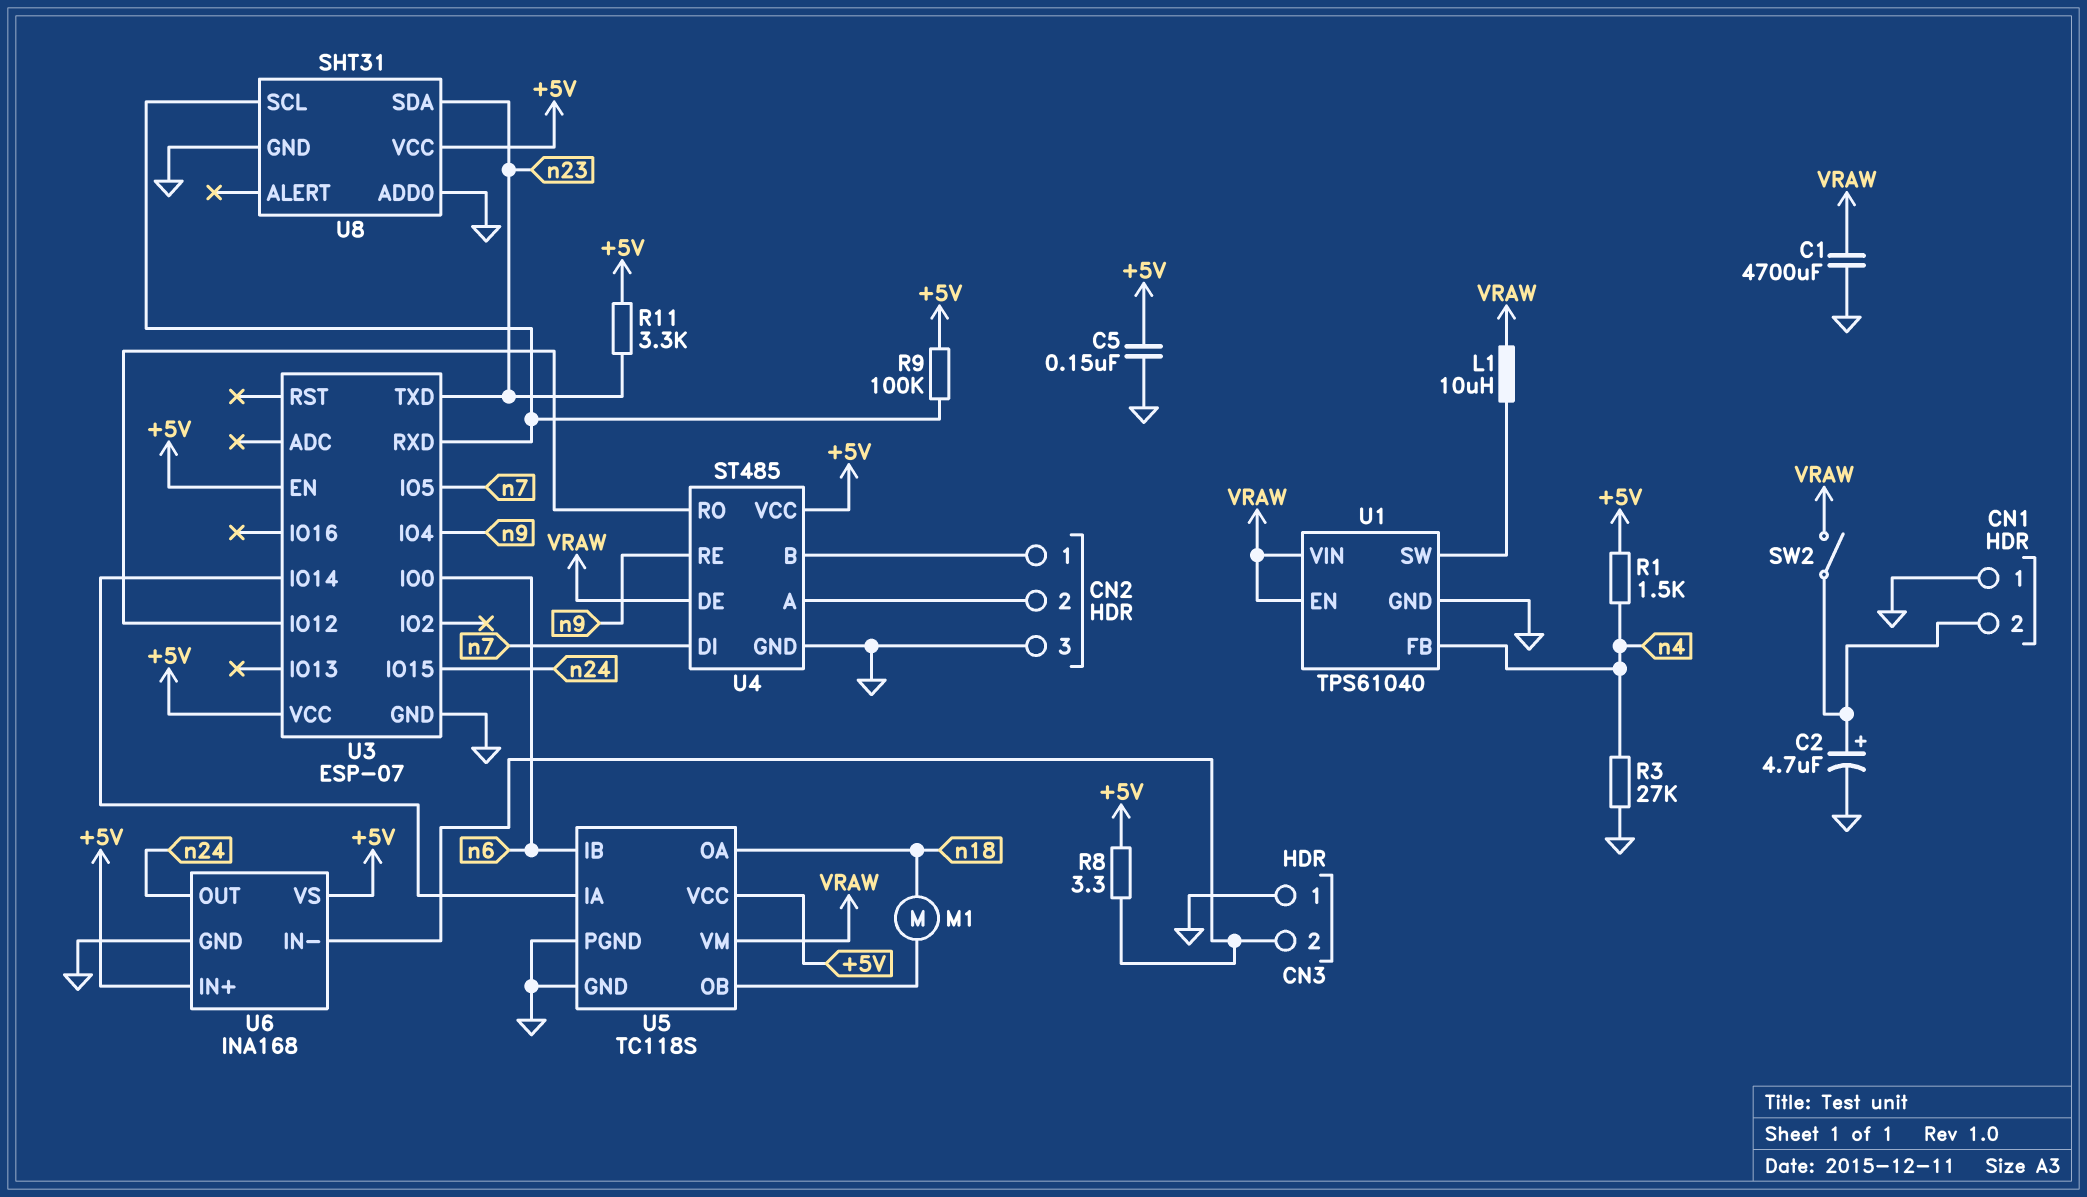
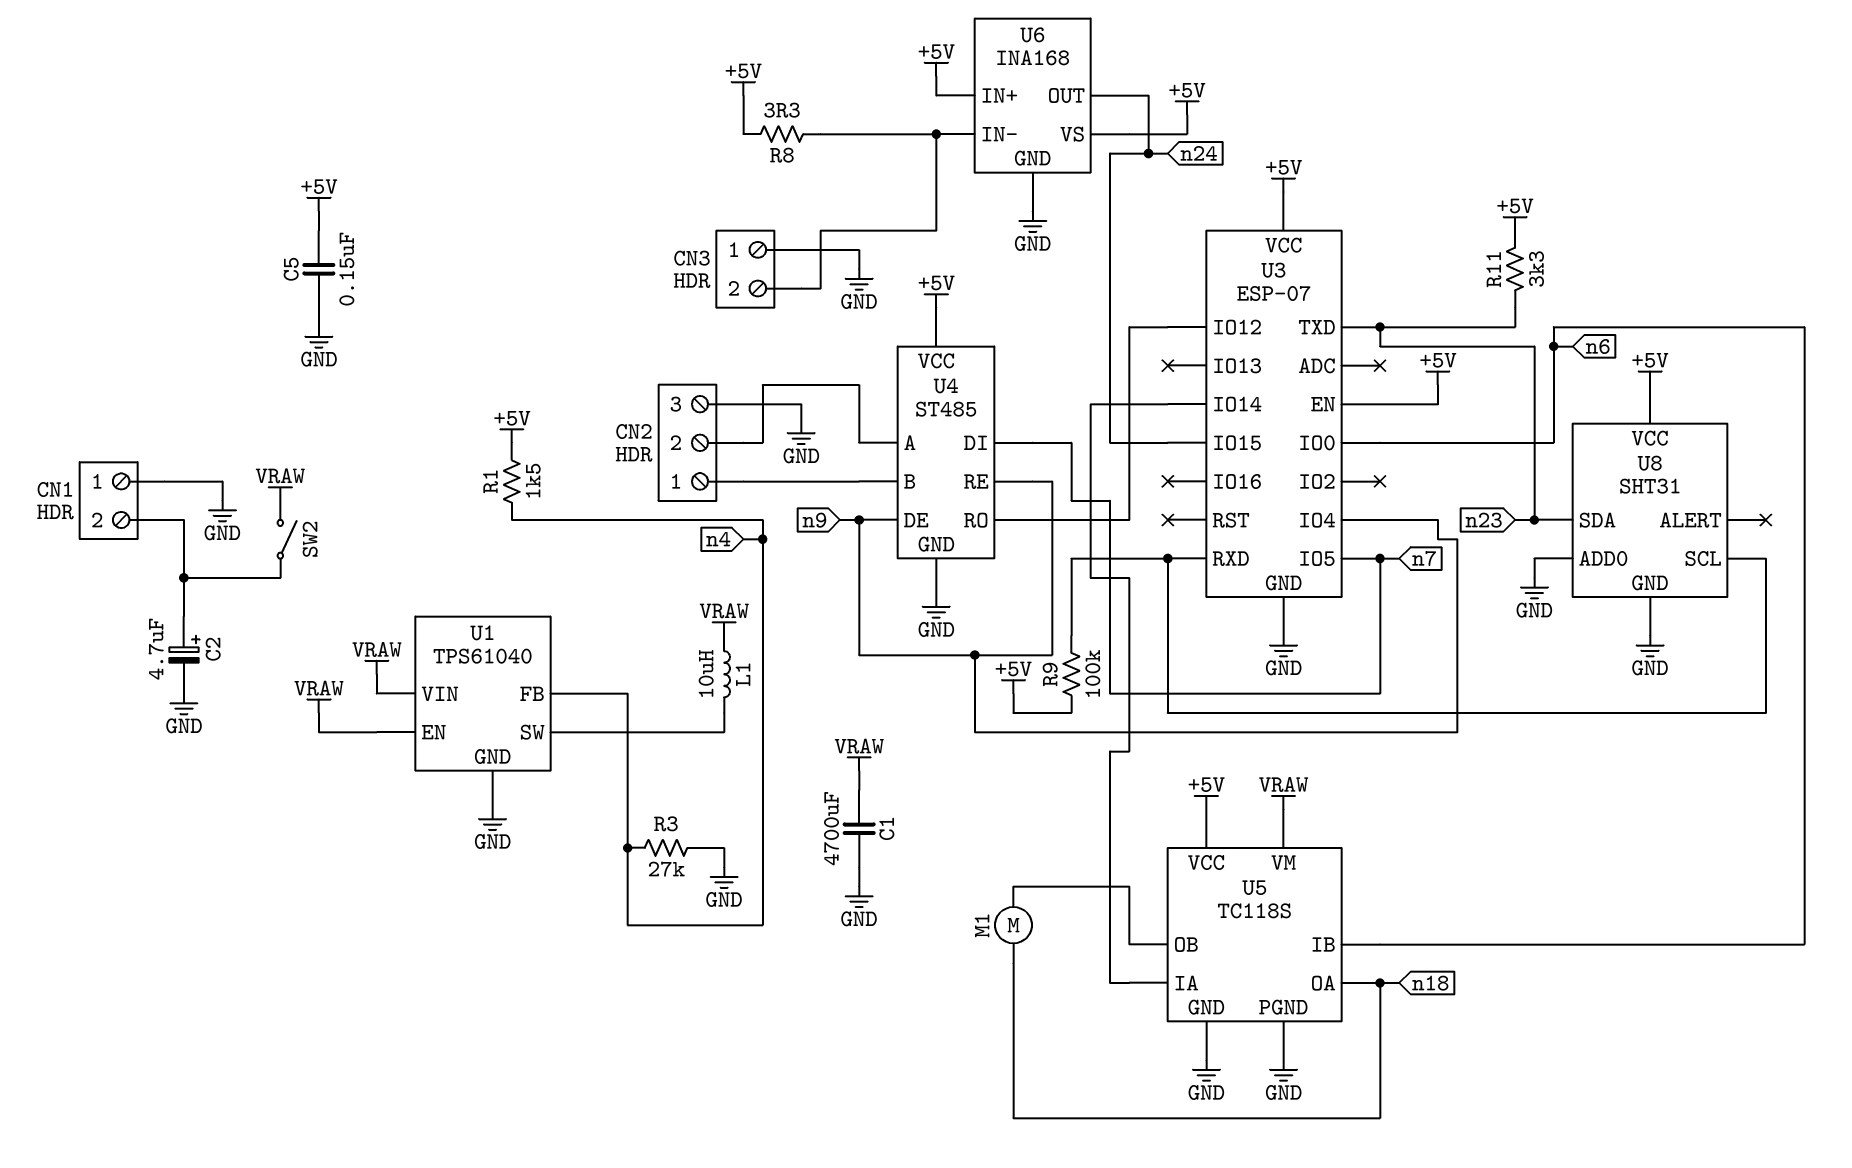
U4 pin DE: VRAW -> n9

